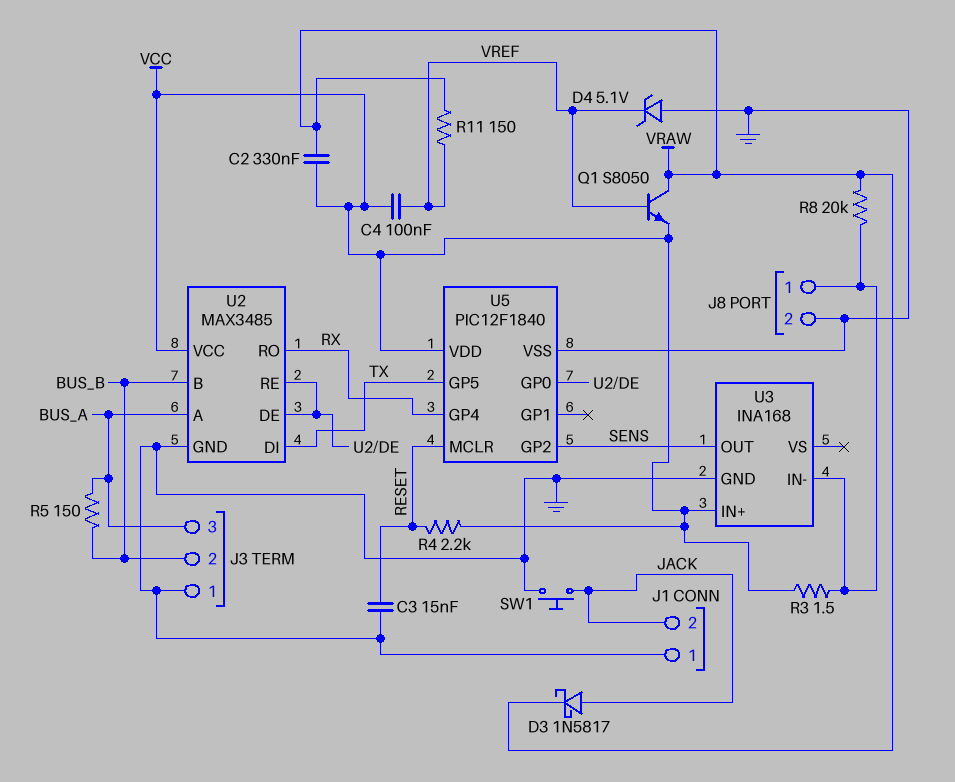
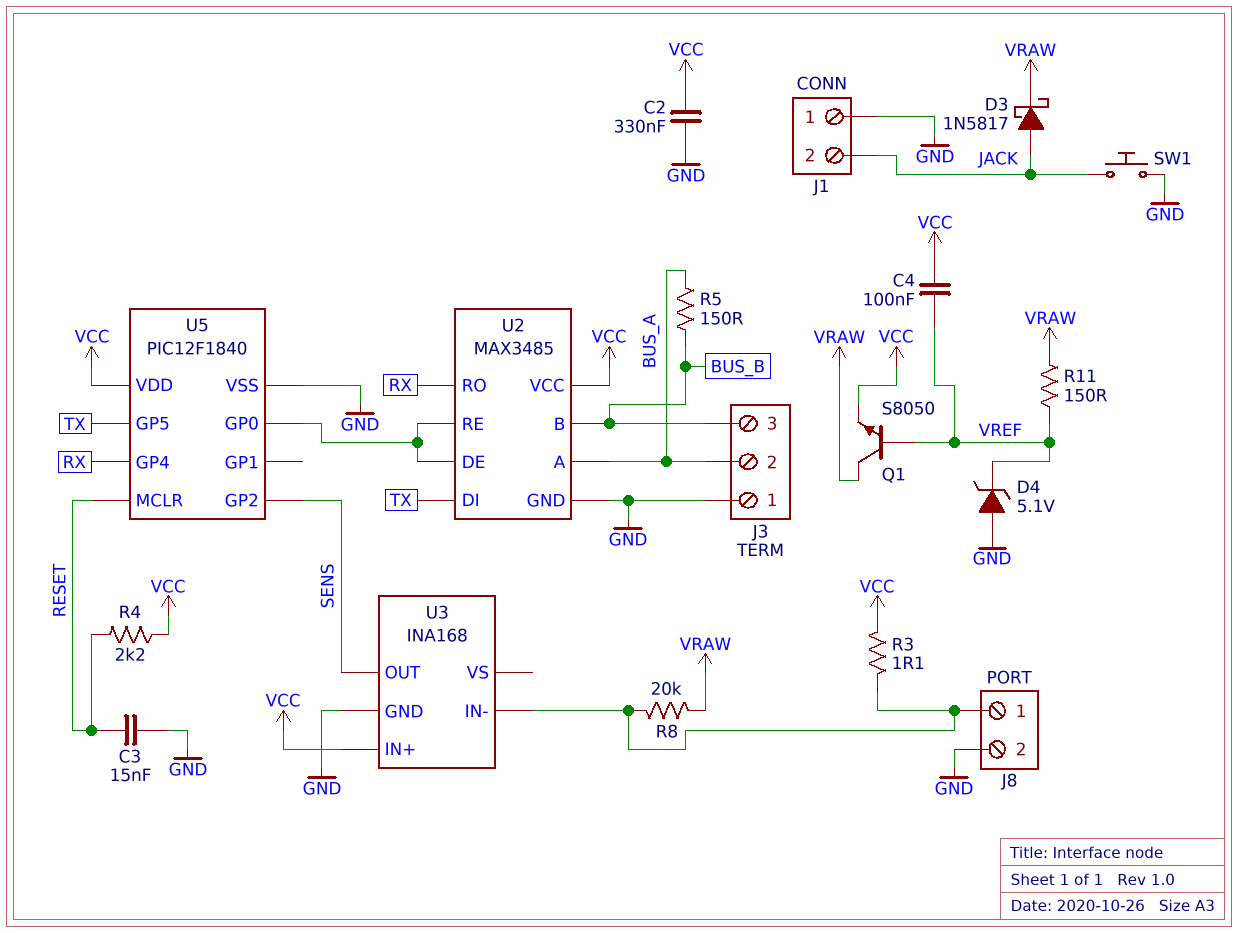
C2: 330nF (VCC, VRAW) -> 330nF (GND, VCC)
J3 pin 2: BUS_B -> BUS_A
J3 pin 3: BUS_A -> BUS_B
R3: 1.5 (J8/1, VCC) -> 1.1 (J8/1, VCC)

